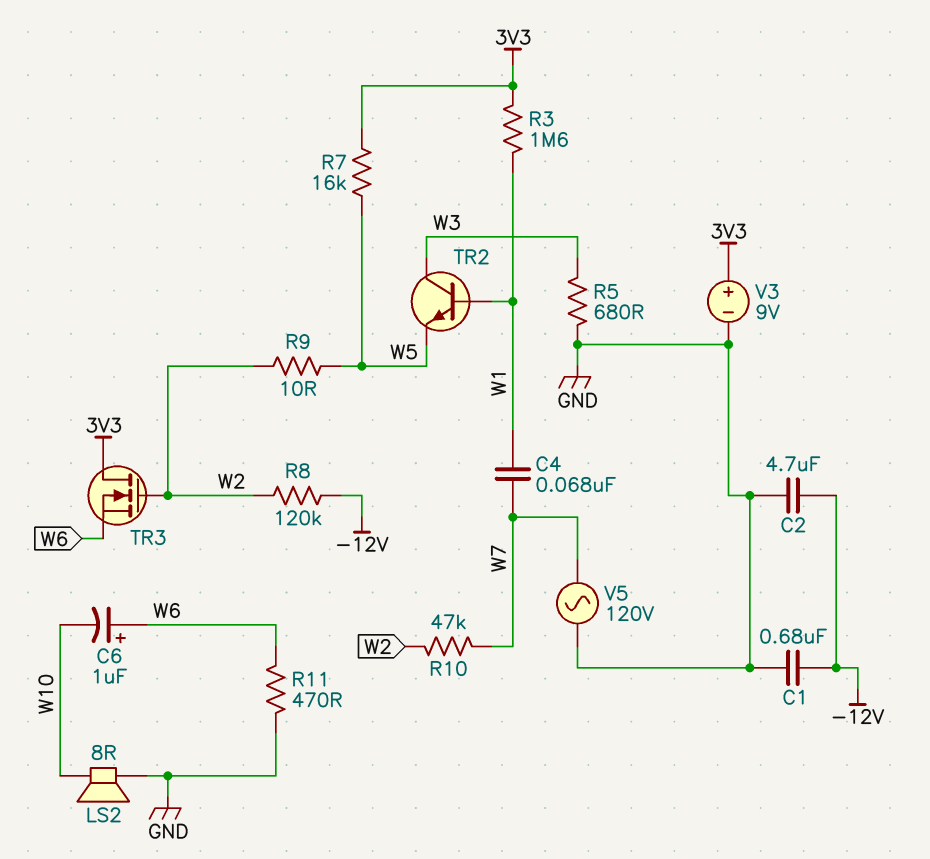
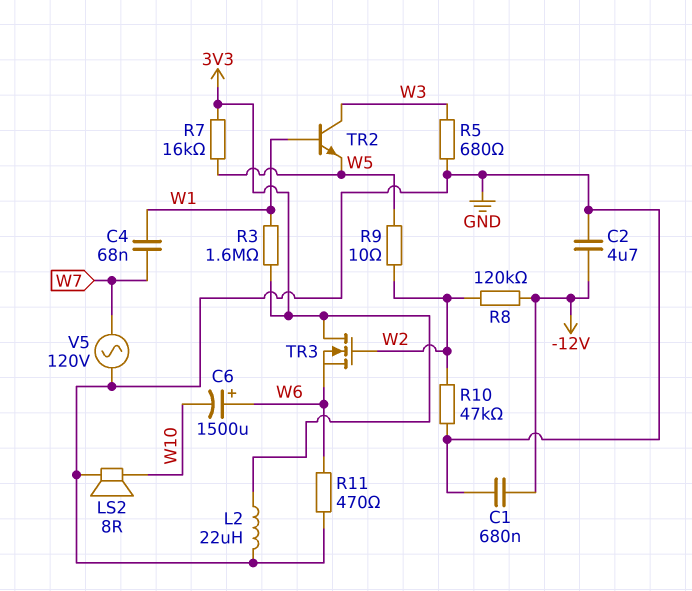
C6: 1uF (plus W6, minus W10) -> 1500uF (plus W6, minus W10)
L2: none -> 22uH (3V3, GND)
R10: 47k (W2, W7) -> 47k (GND, W2)
V3: 9V (plus 3V3, minus GND) -> none

